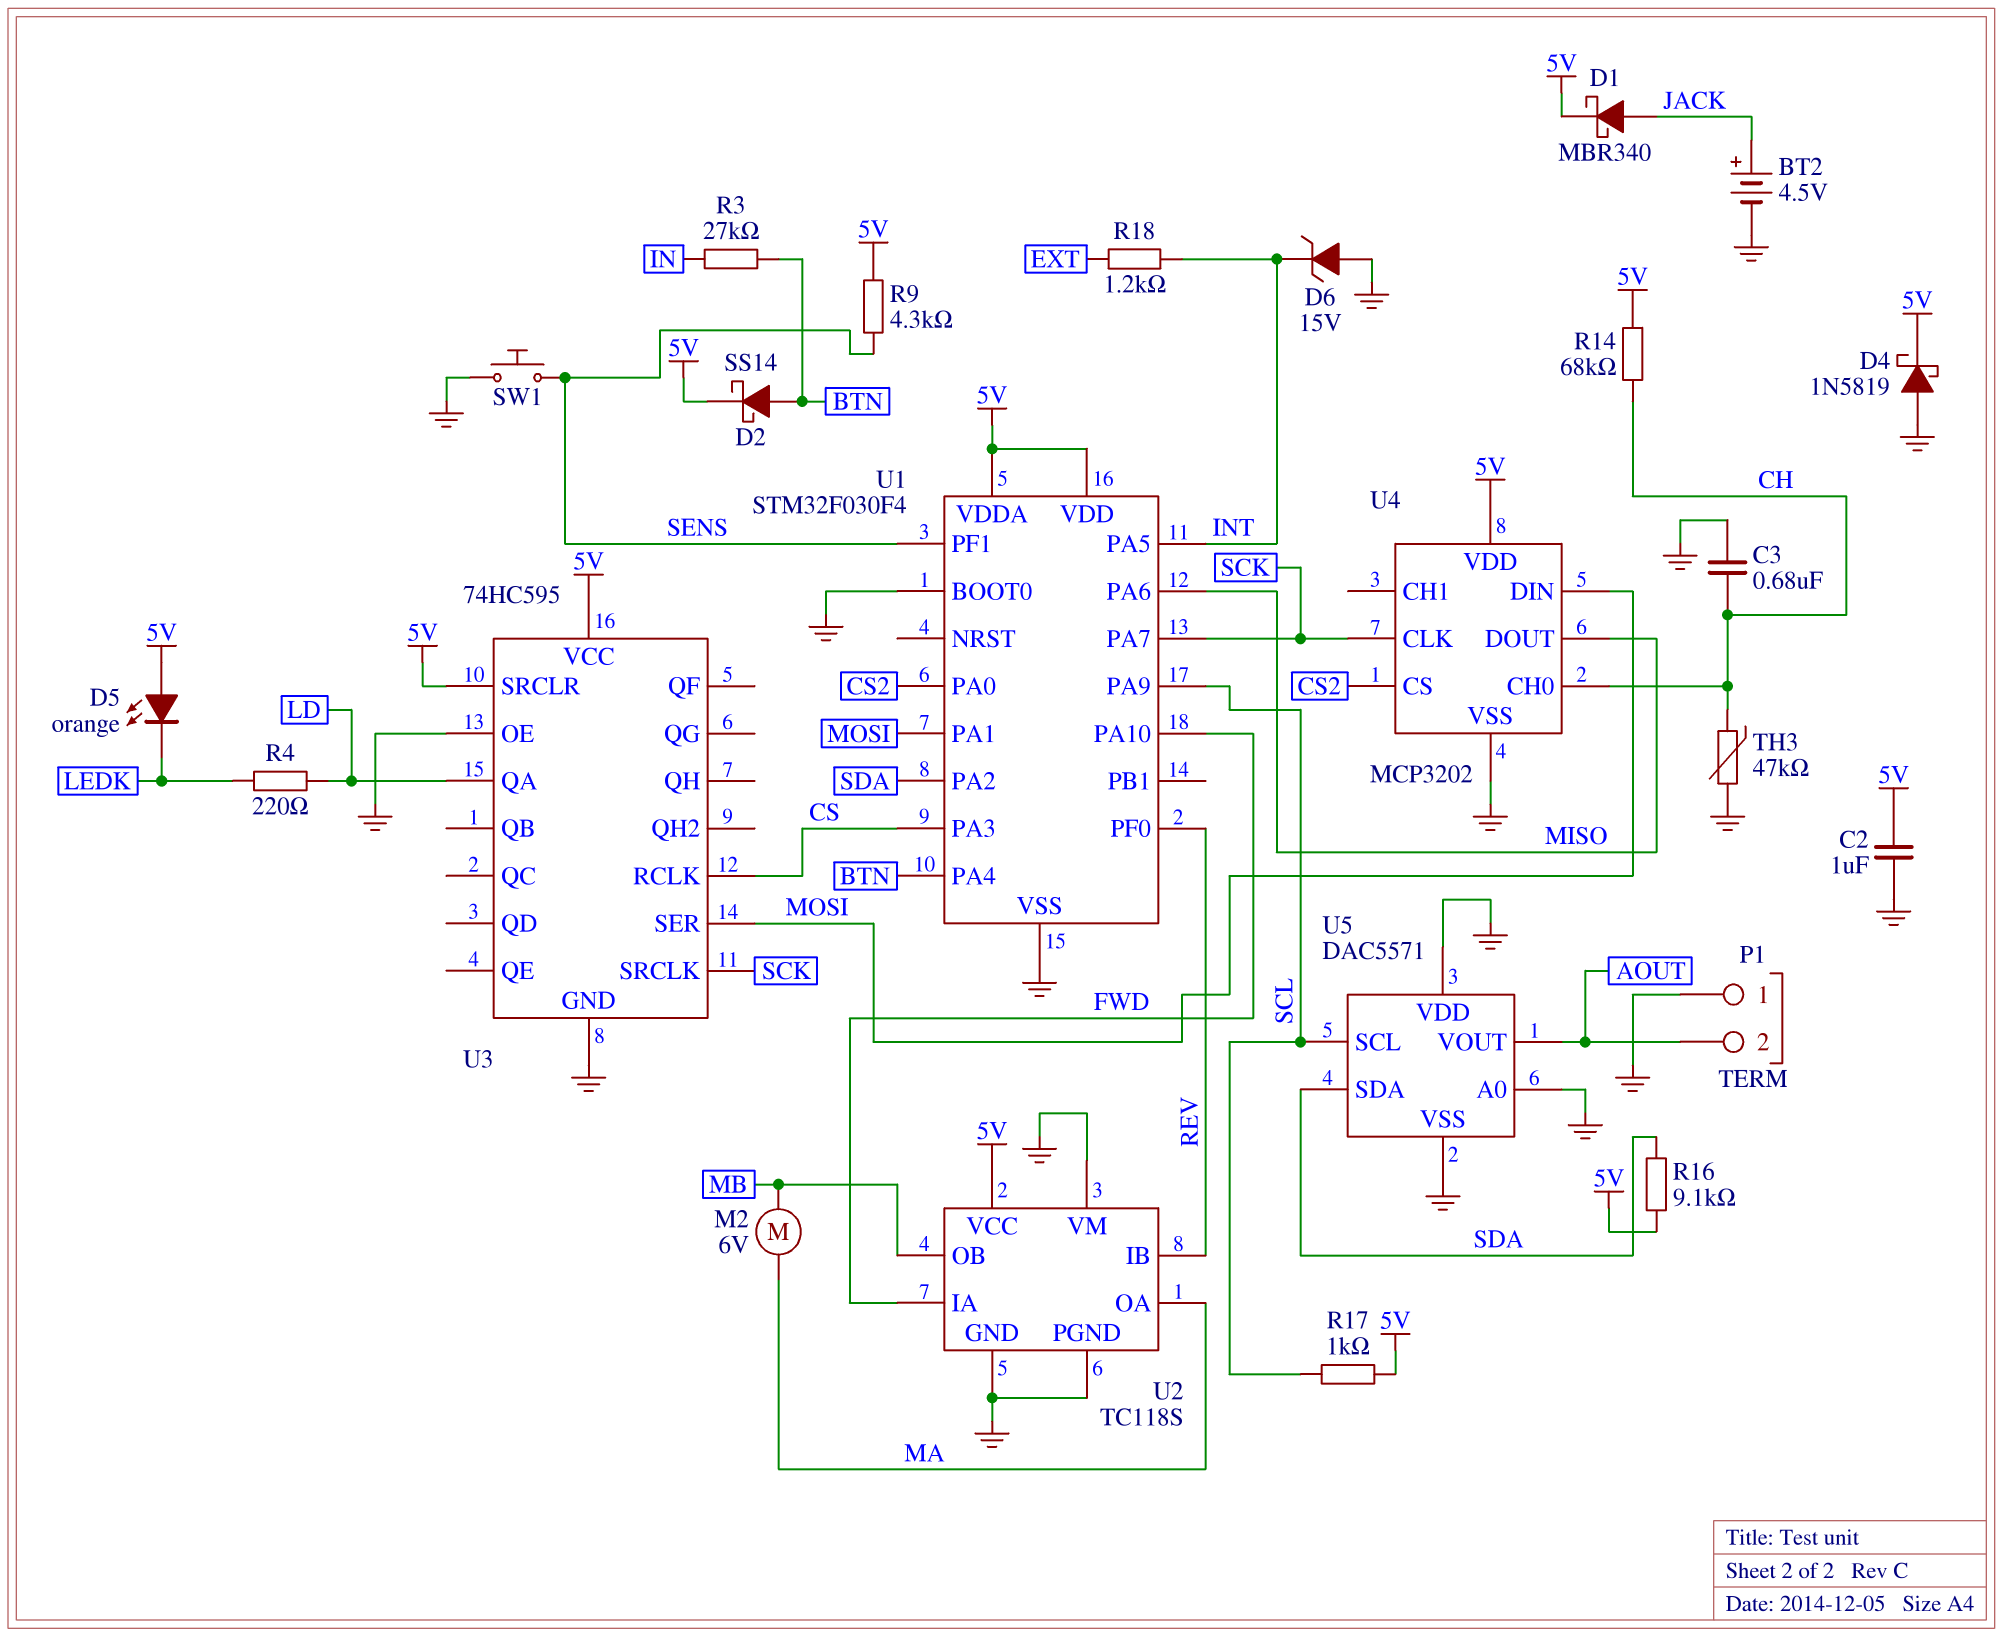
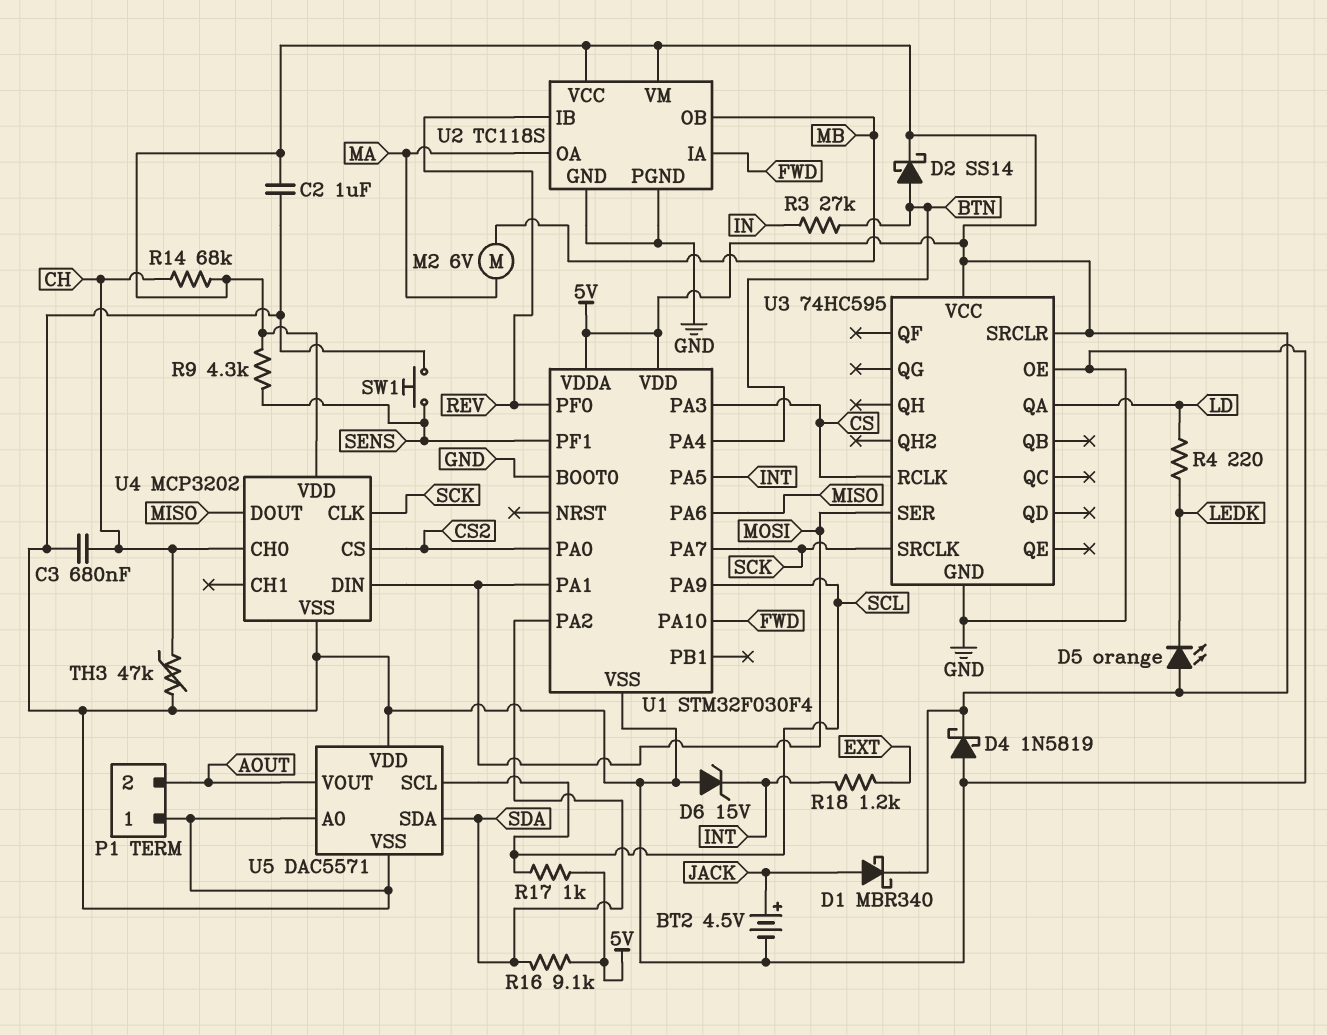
U2 pin VM: GND -> 5V

